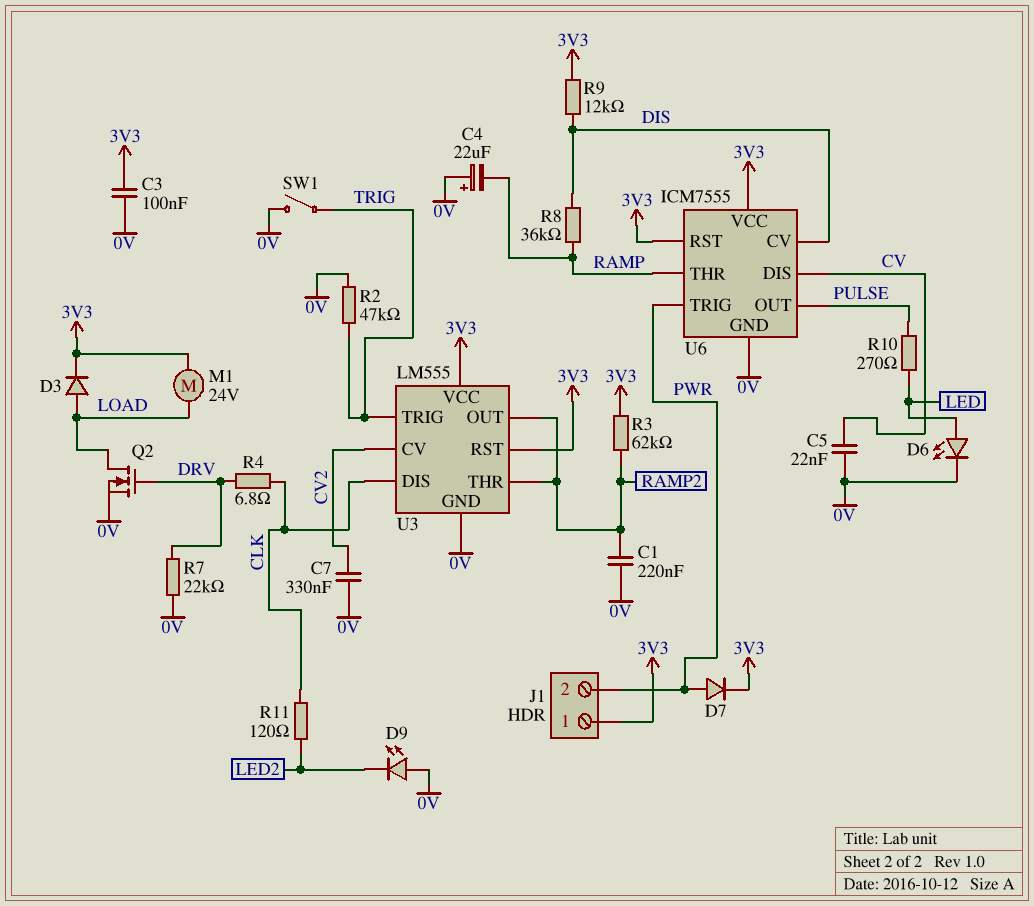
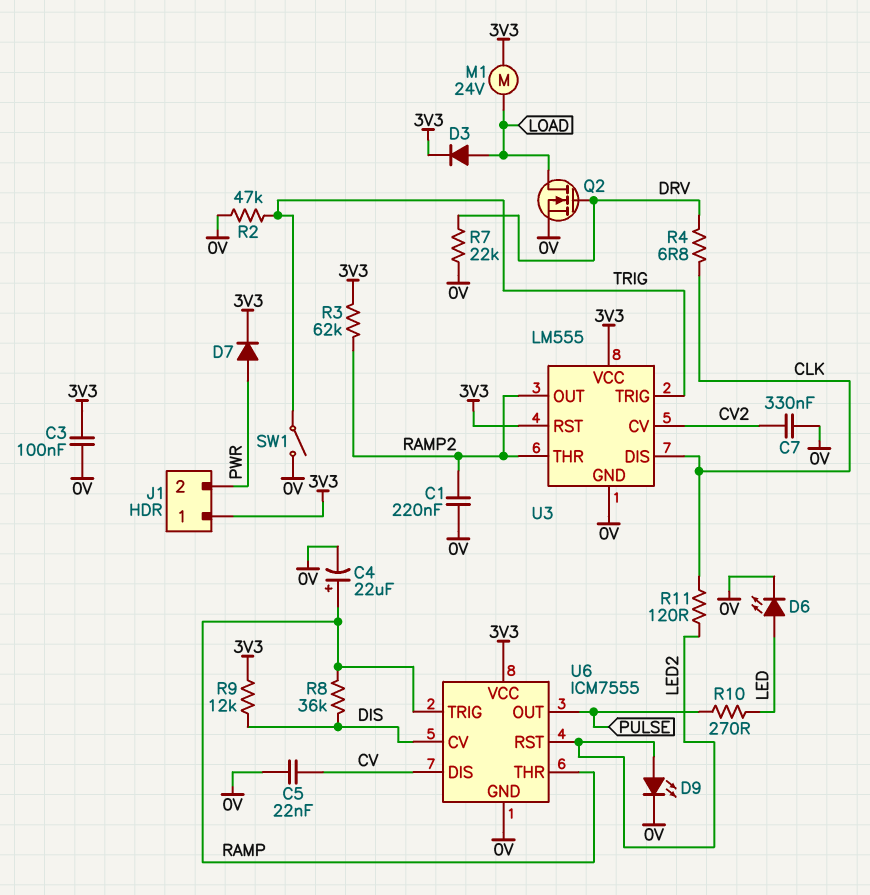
C4: 22uF (plus 0V, minus RAMP) -> 22uF (plus RAMP, minus 0V)
D9: LED (A 0V, K LED2) -> LED (A LED2, K 0V)
U6 pin RST: 3V3 -> LED2
U6 pin TRIG: PWR -> RAMP

